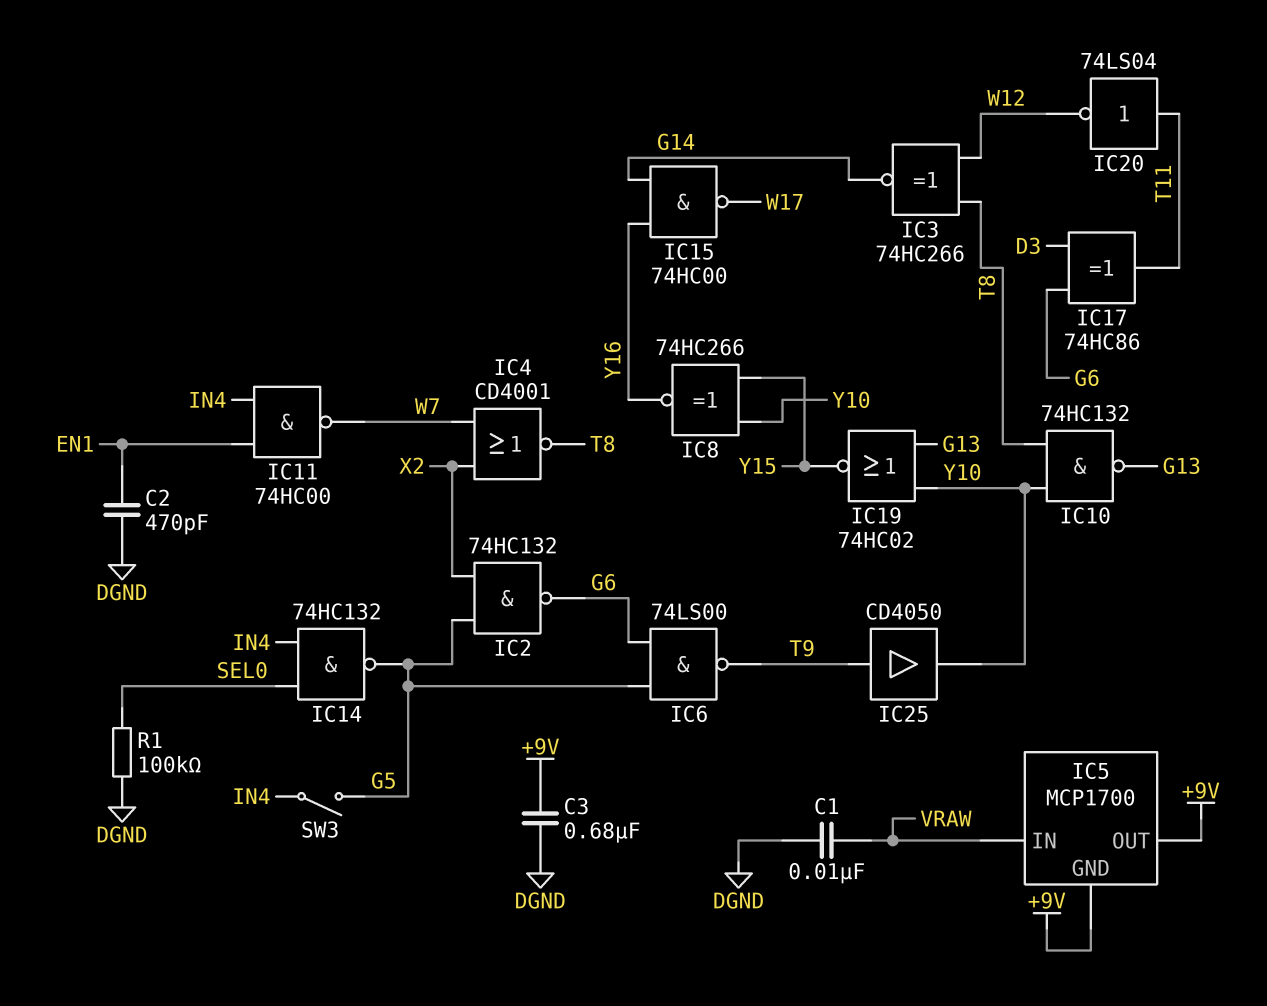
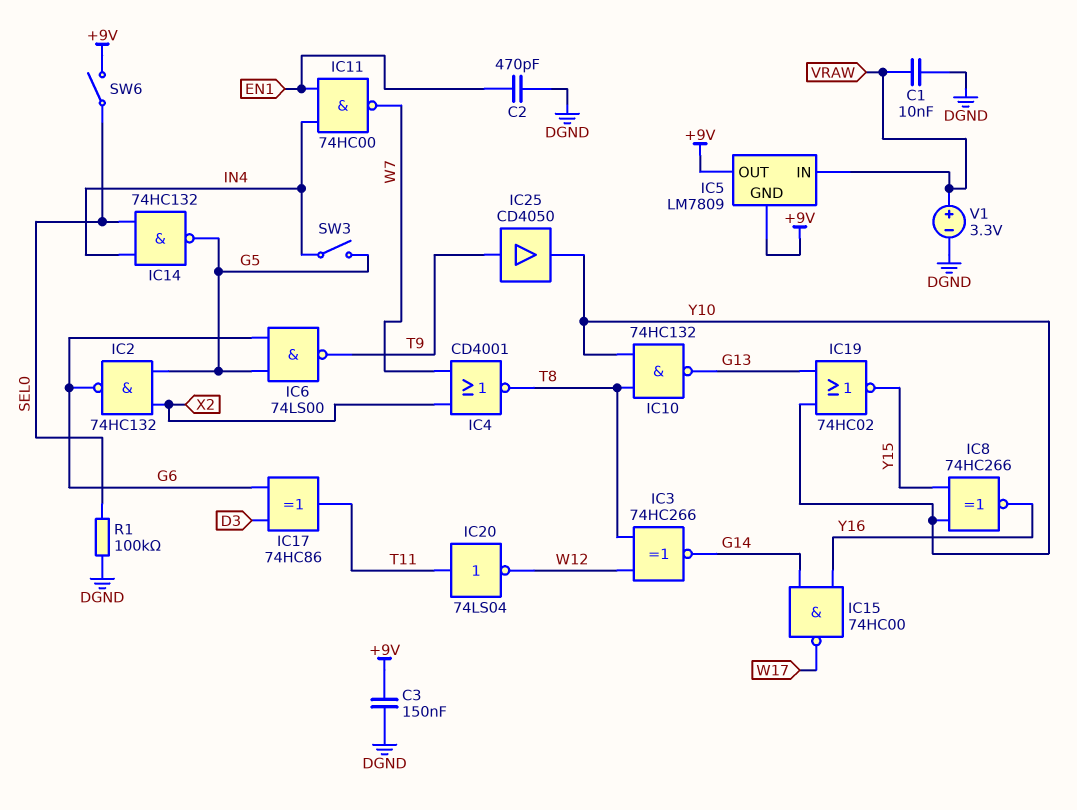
C3: 680nF (+9V, DGND) -> 150nF (+9V, DGND)
IC5: MCP1700 -> LM7809
SW6: none -> switch (+9V, SEL0)
V1: none -> 3.3V (plus VRAW, minus DGND)

